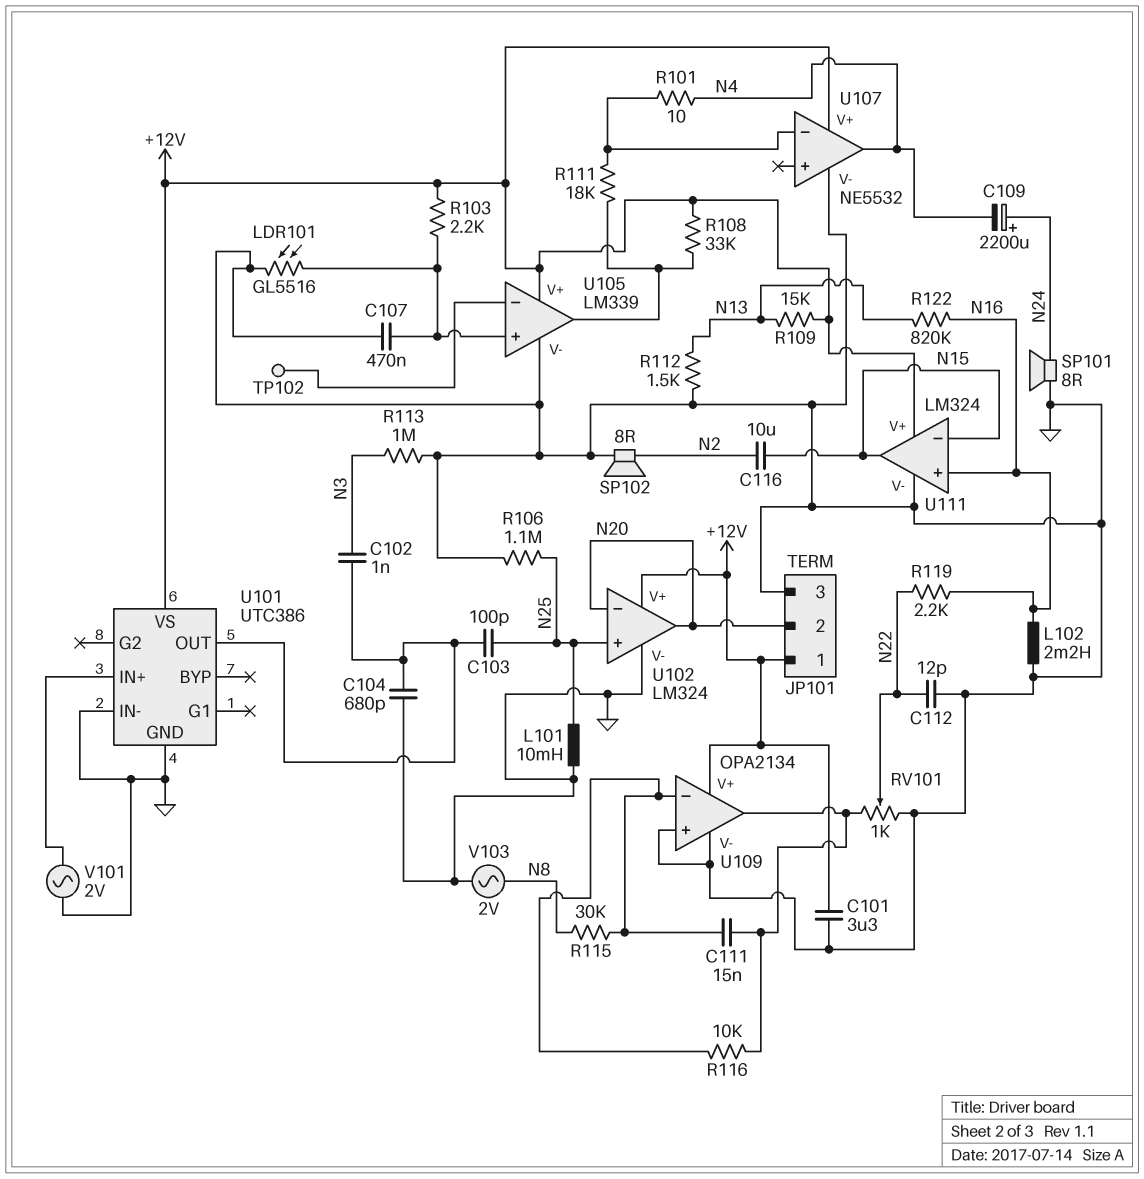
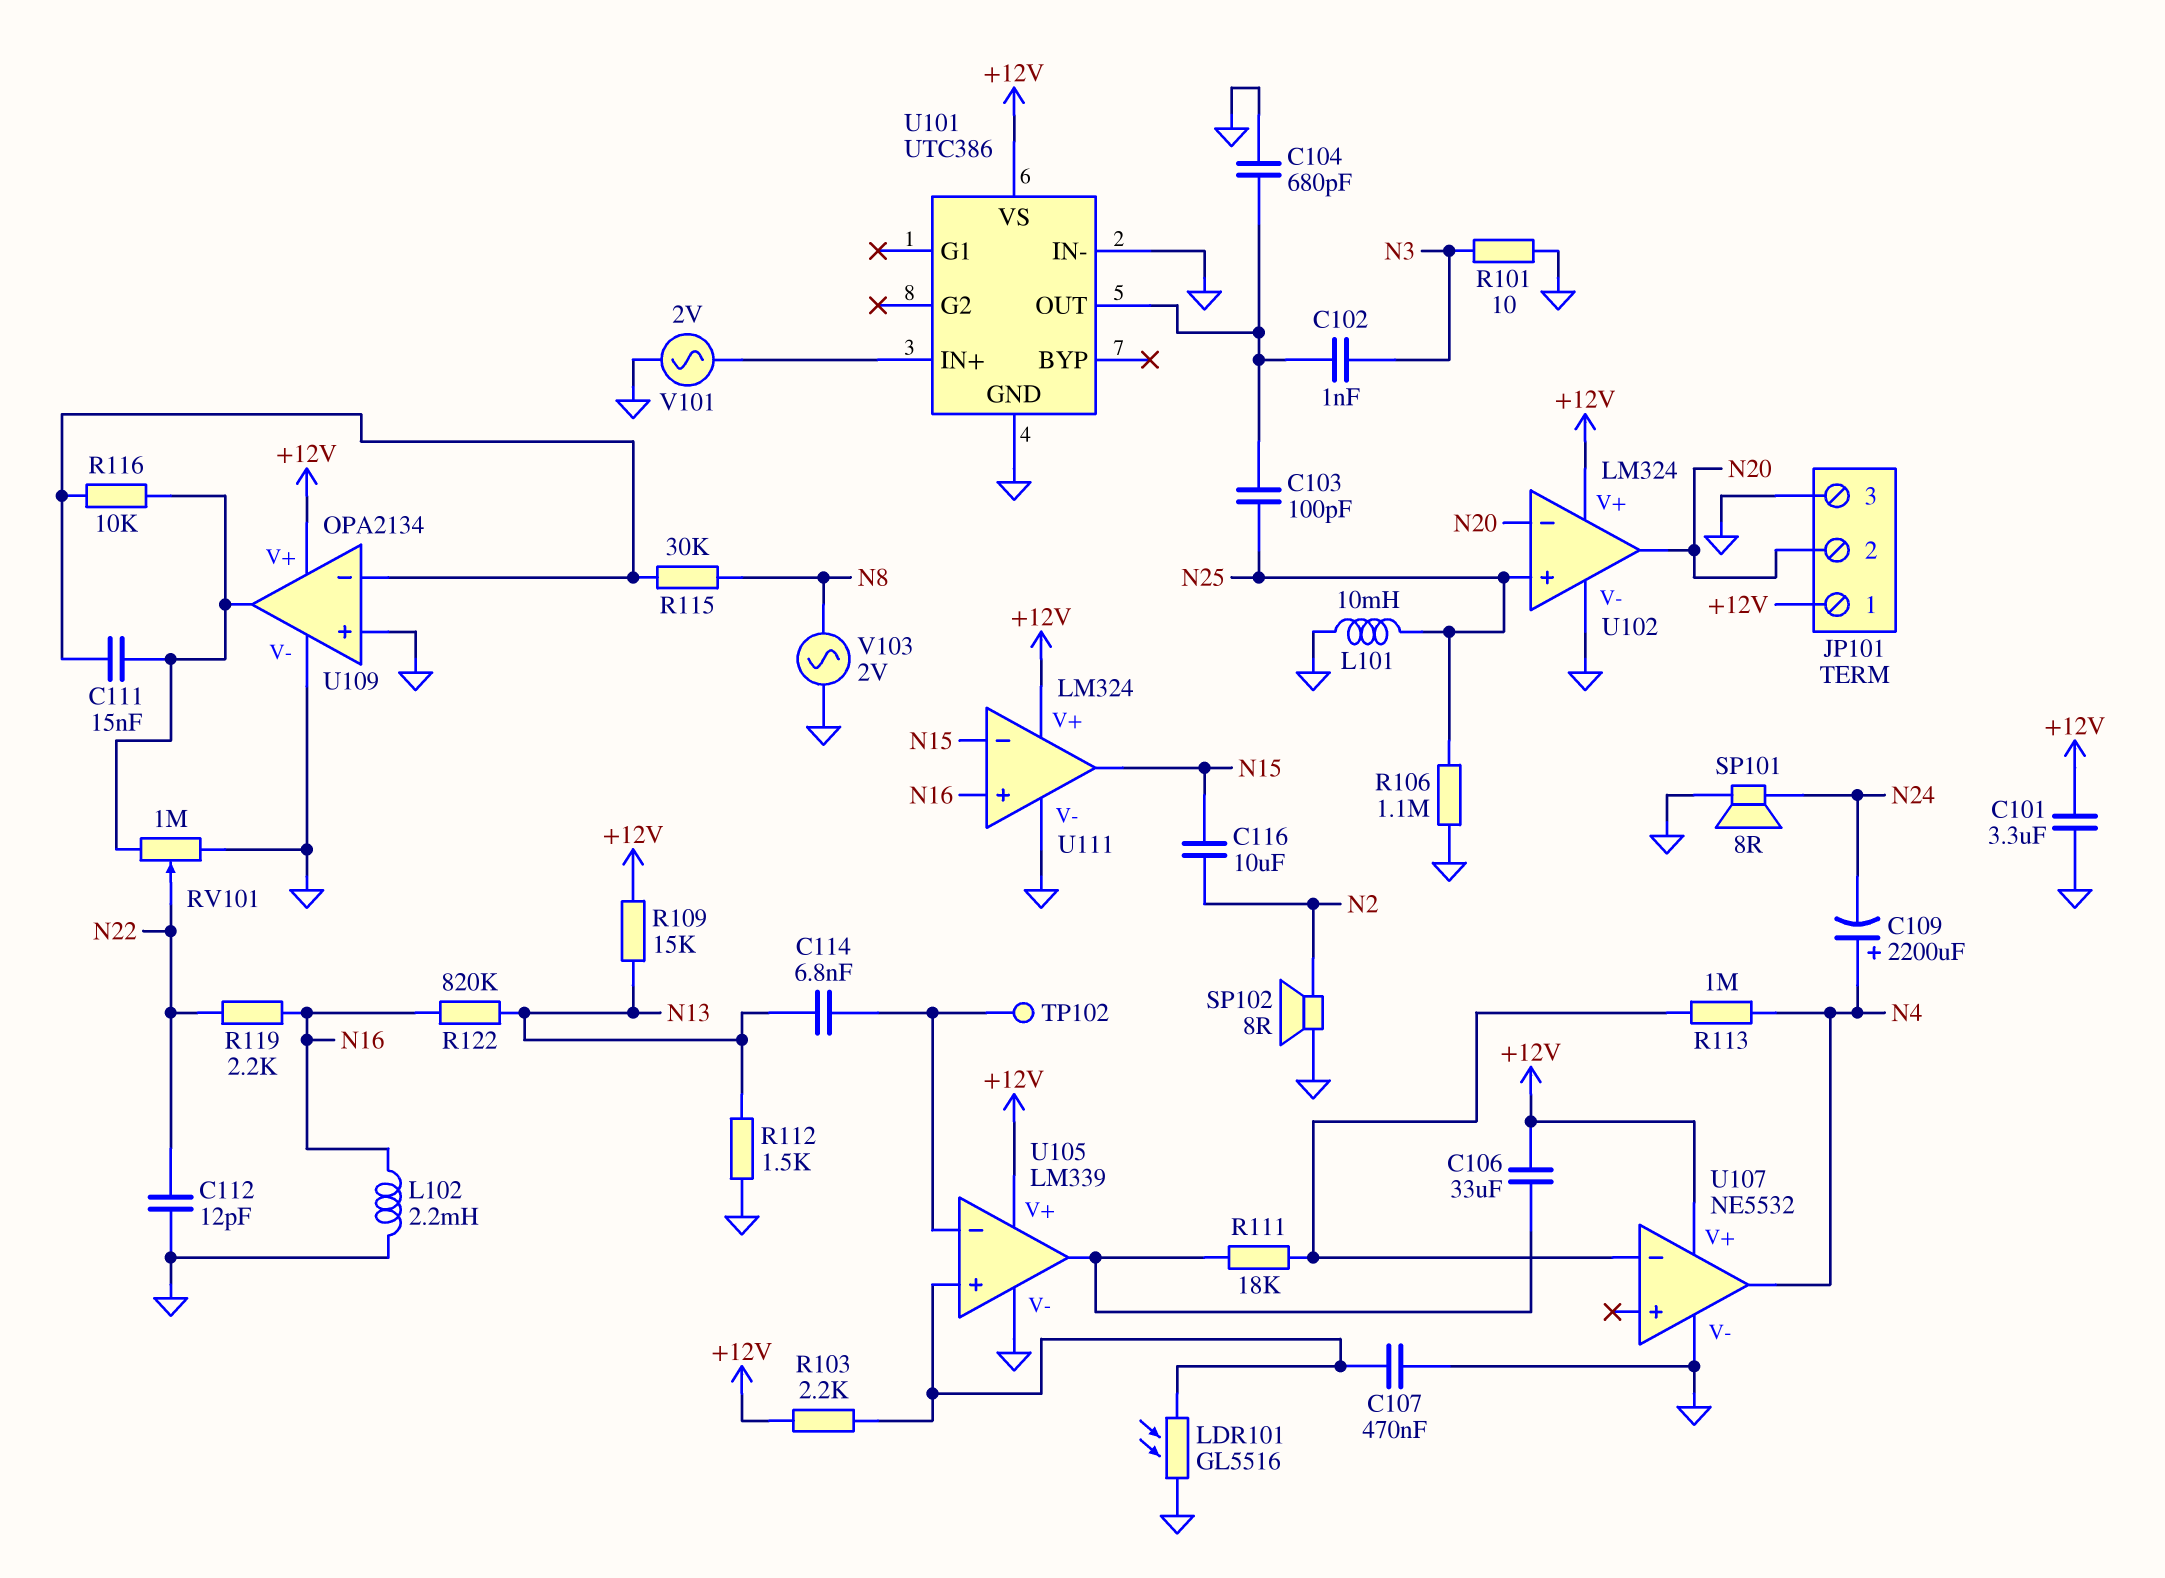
C106: none -> 33uF (+12V, U105/out)
C109: 2200uF (plus N24, minus N4) -> 2200uF (plus N4, minus N24)
C114: none -> 6.8nF (N13, U105/in-)
R101: 10 (N4, U107/in-) -> 10 (GND, N3)
R108: 33k (+12V, U105/out) -> none
R113: 1M (GND, N3) -> 1M (N4, U107/in-)
RV101: 1k (GND, U109/out, wiper N22) -> 1M (GND, U109/out, wiper N22)

